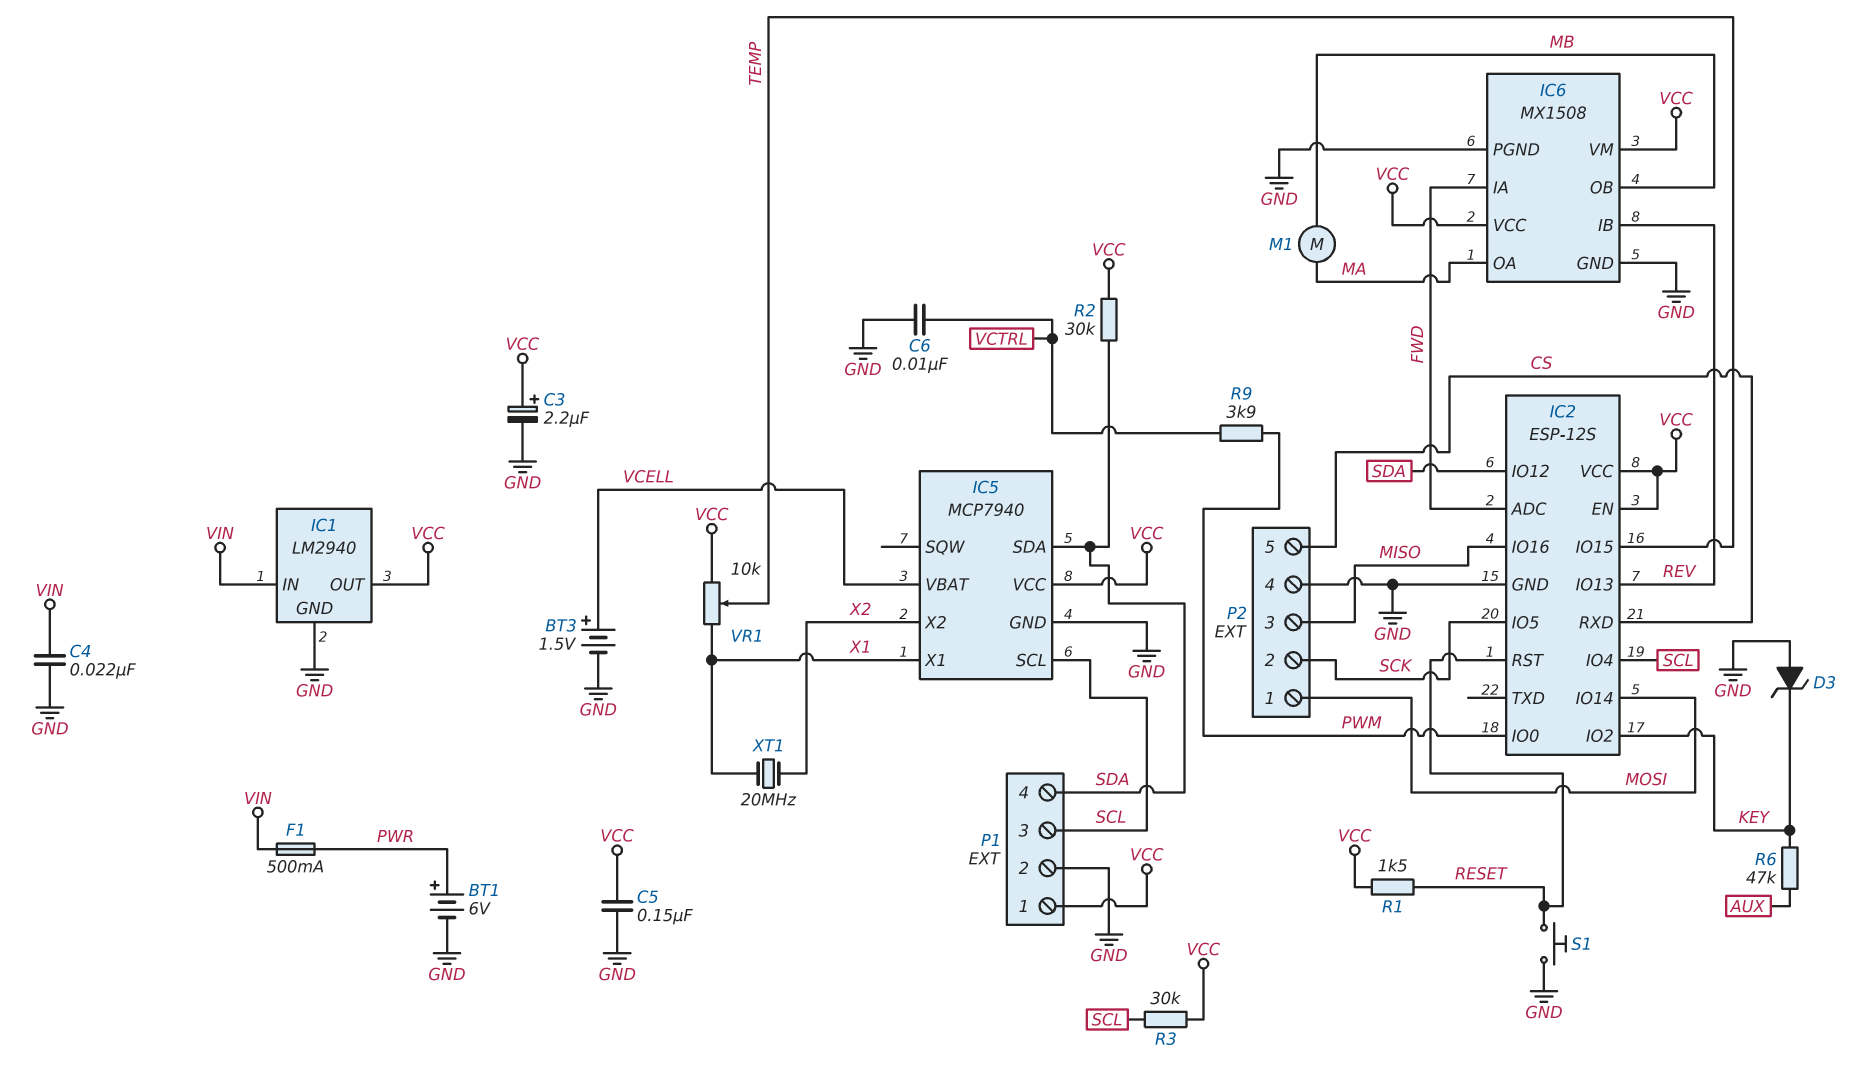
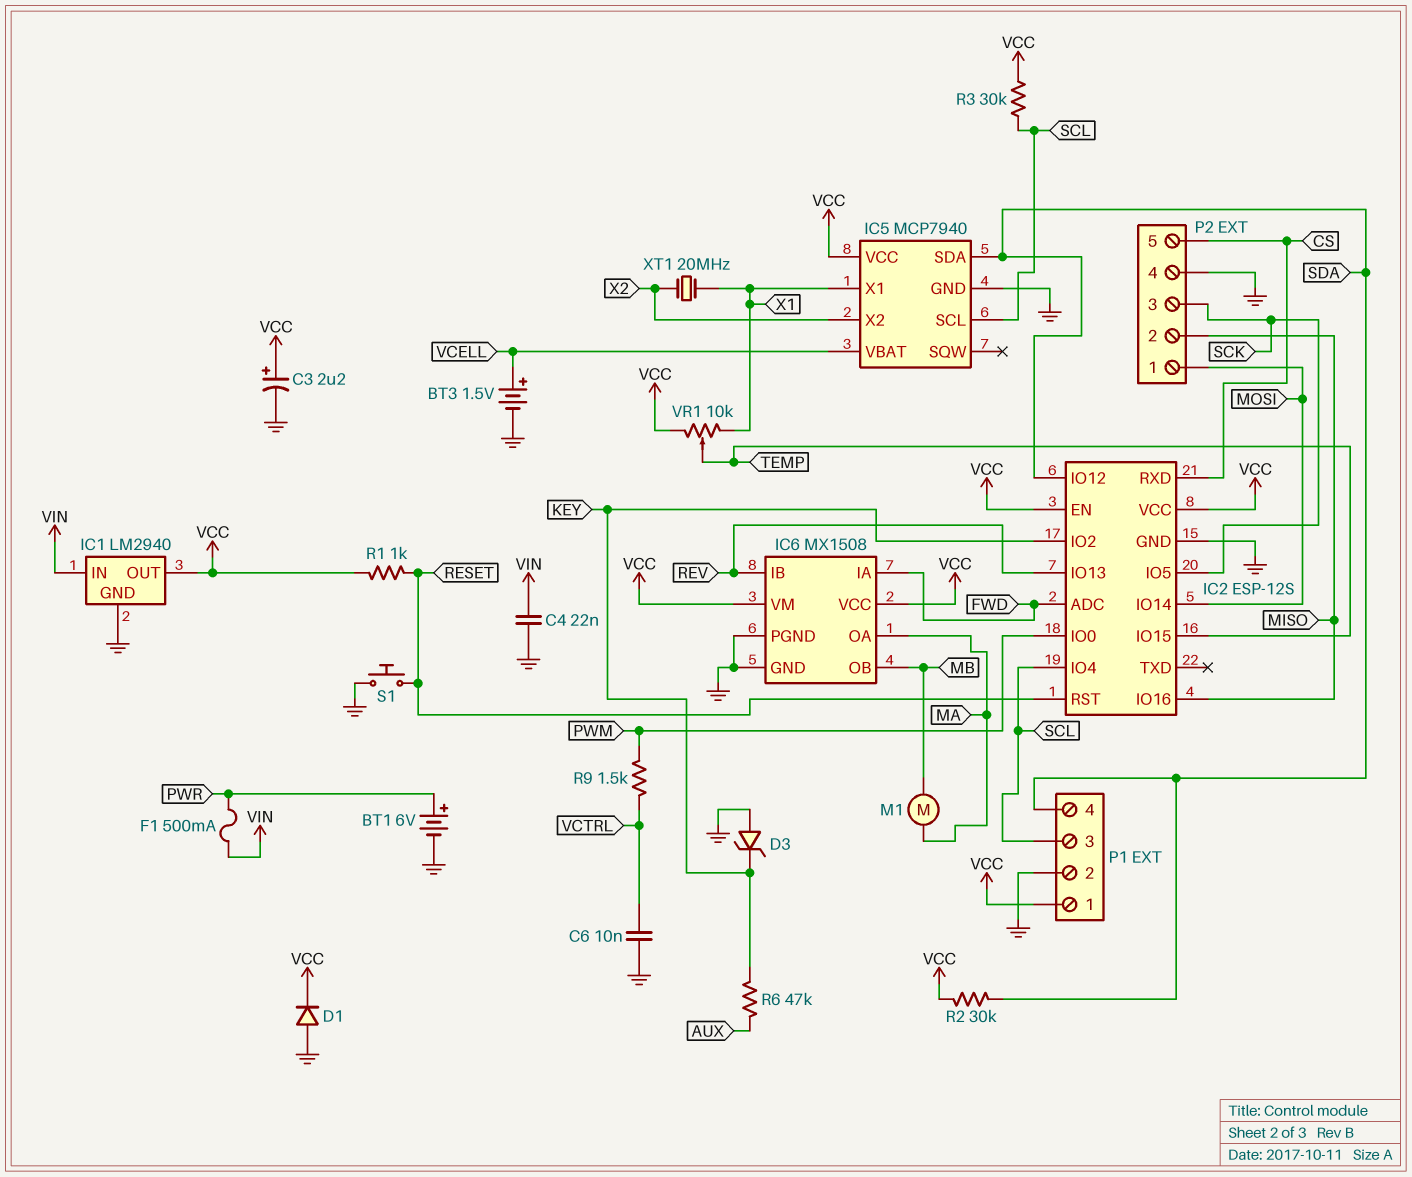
C5: 150nF (GND, VCC) -> none
D1: none -> diode (A GND, K VCC)
P2 pin 2: SCK -> MISO
P2 pin 3: MISO -> SCK
R1: 1.5k (RESET, VCC) -> 1k (RESET, VCC)
R9: 3.9k (PWM, VCTRL) -> 1.5k (PWM, VCTRL)

